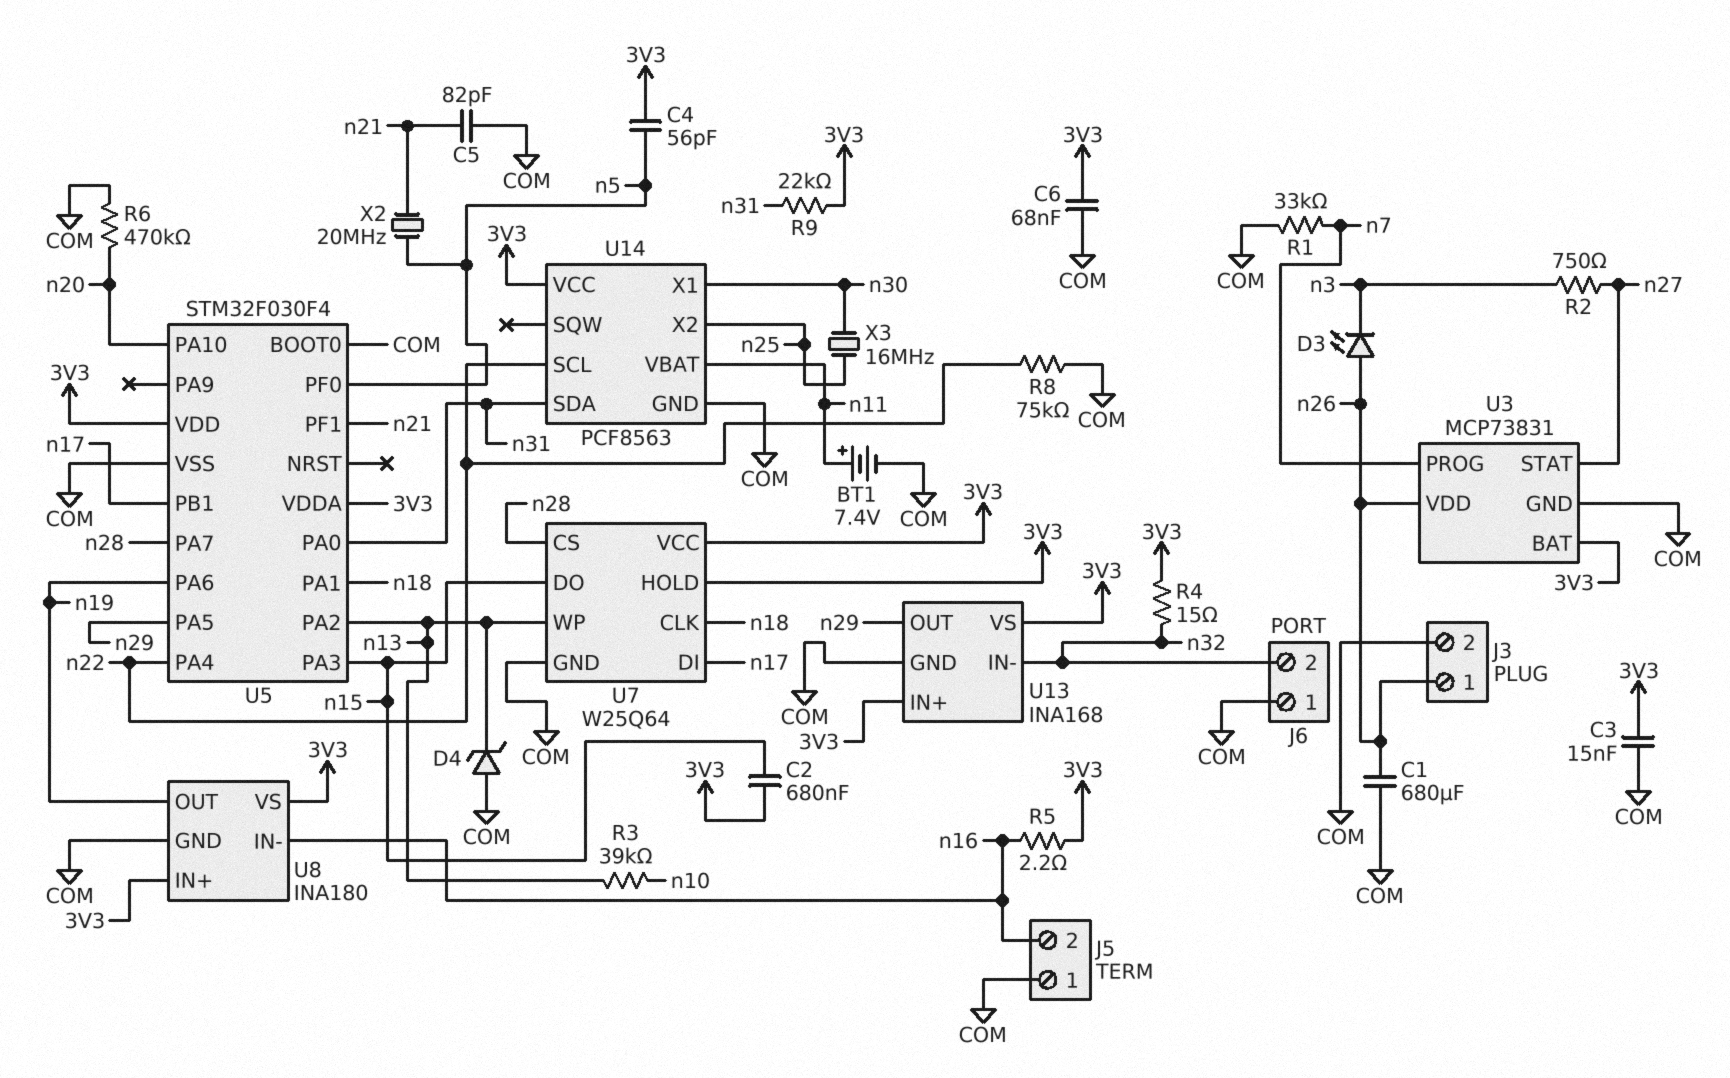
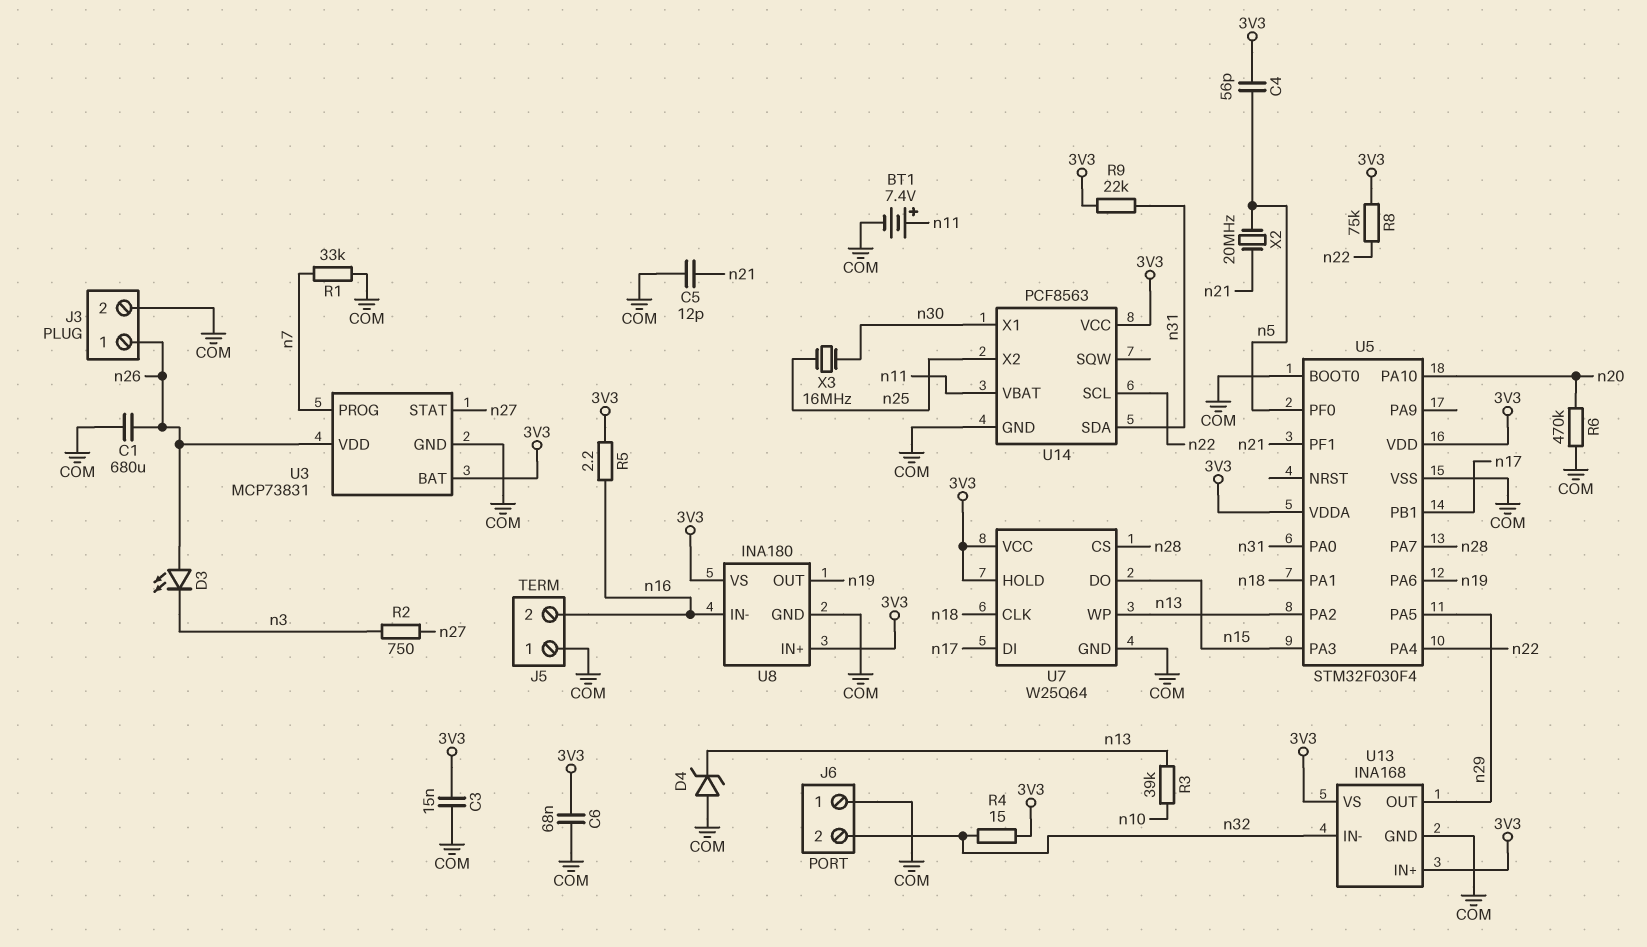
C2: 680nF (3V3, n15) -> none
C5: 82pF (COM, n21) -> 12pF (COM, n21)
R8: 75k (COM, n22) -> 75k (3V3, n22)

